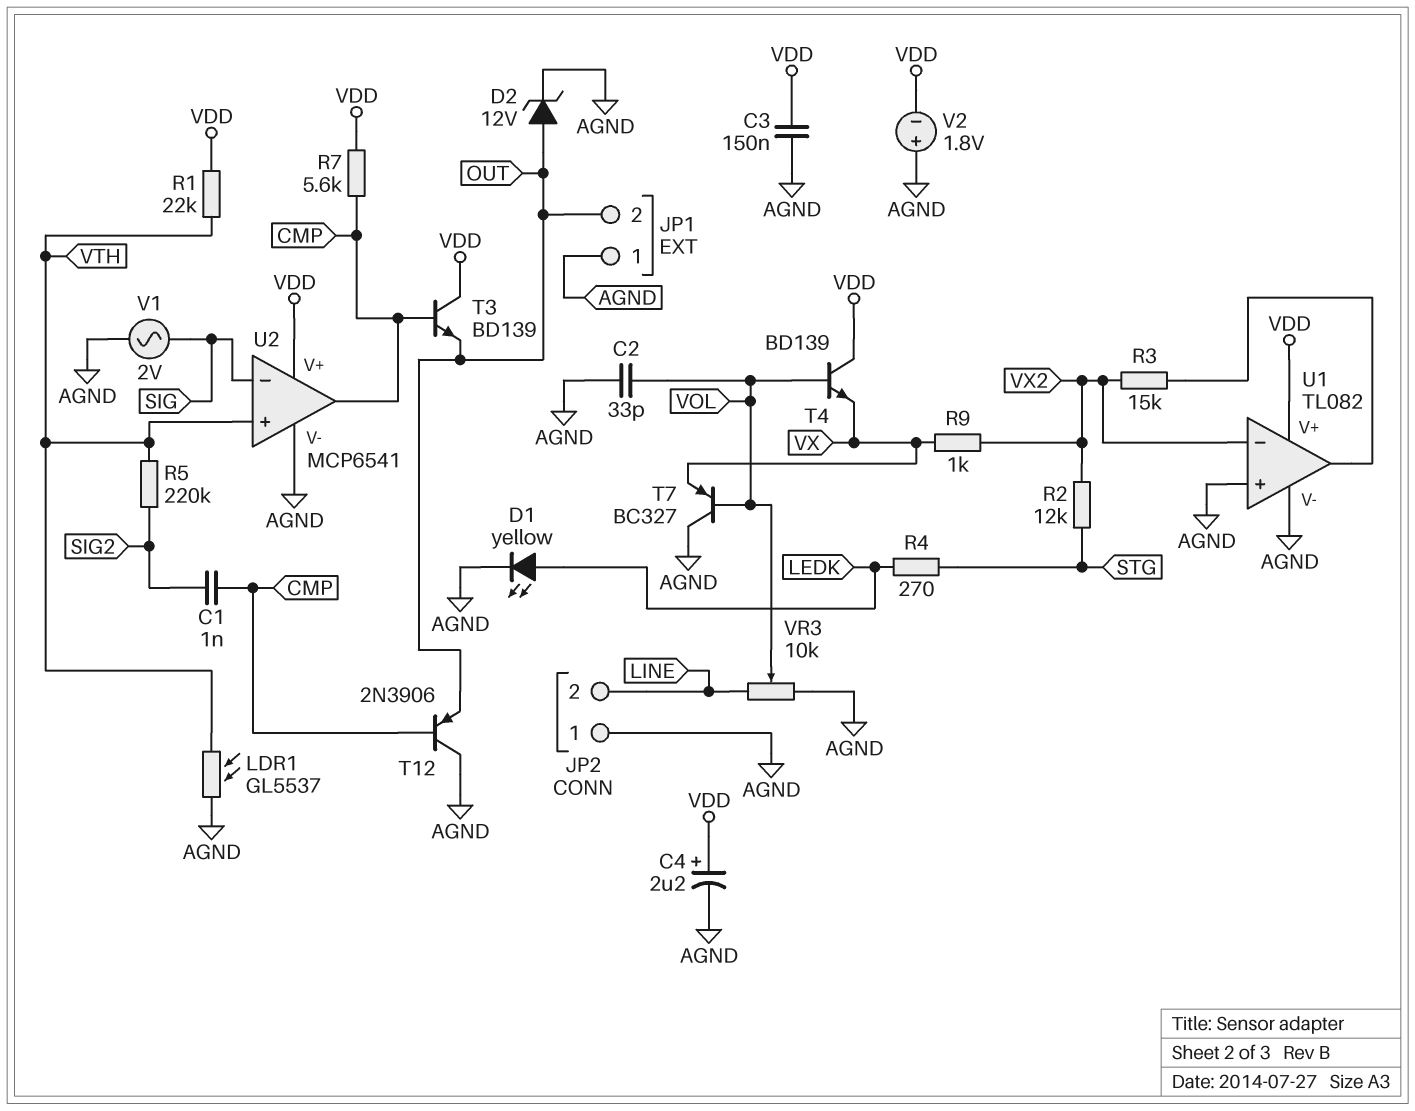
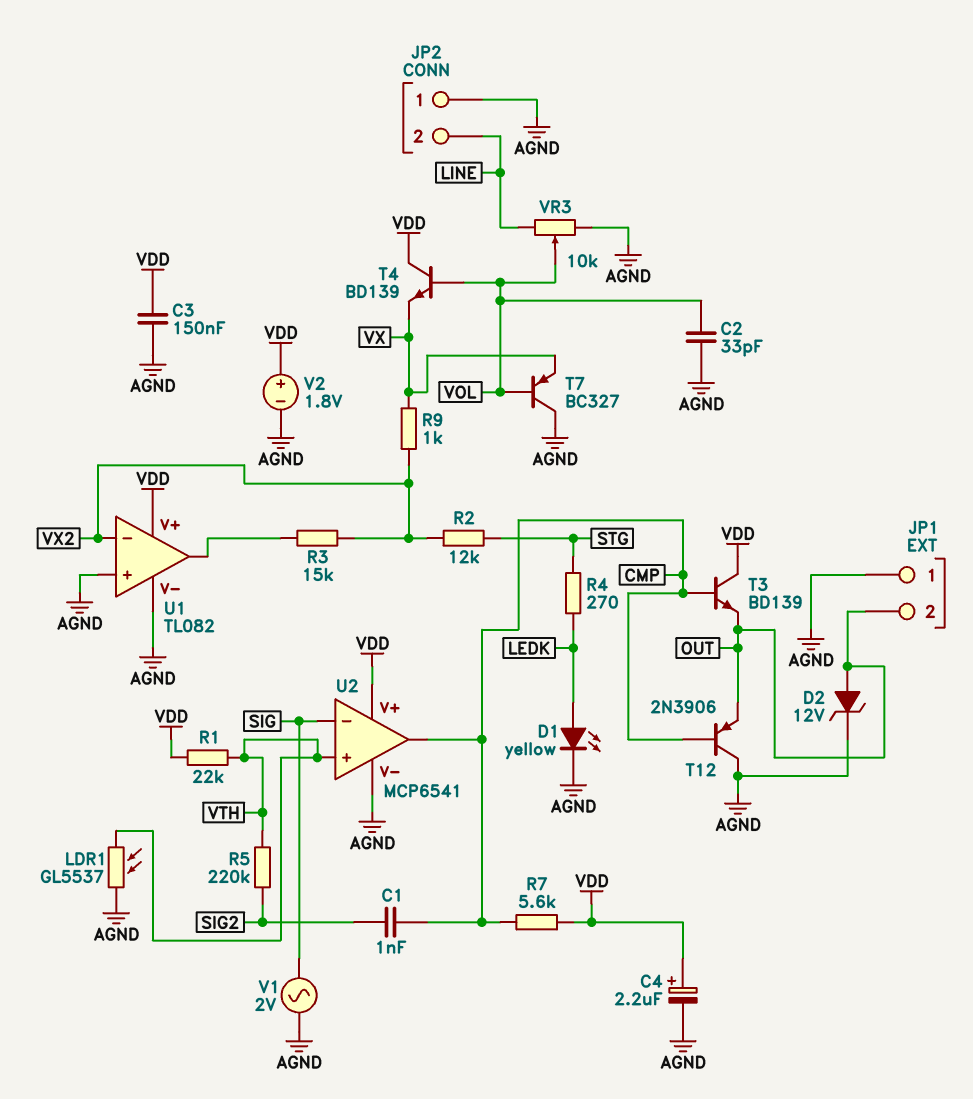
V2: 1.8V (plus AGND, minus VDD) -> 1.8V (plus VDD, minus AGND)

